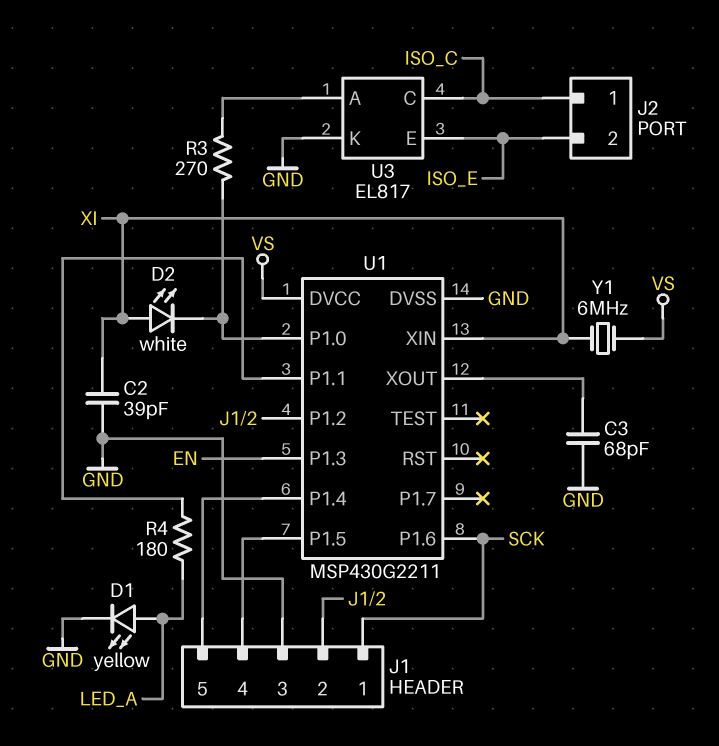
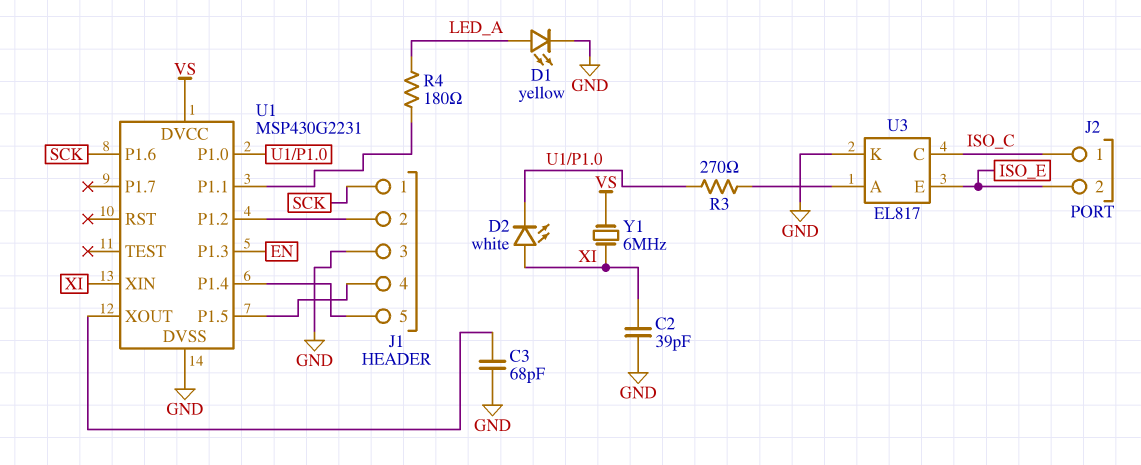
U1: MSP430G2211 -> MSP430G2231

